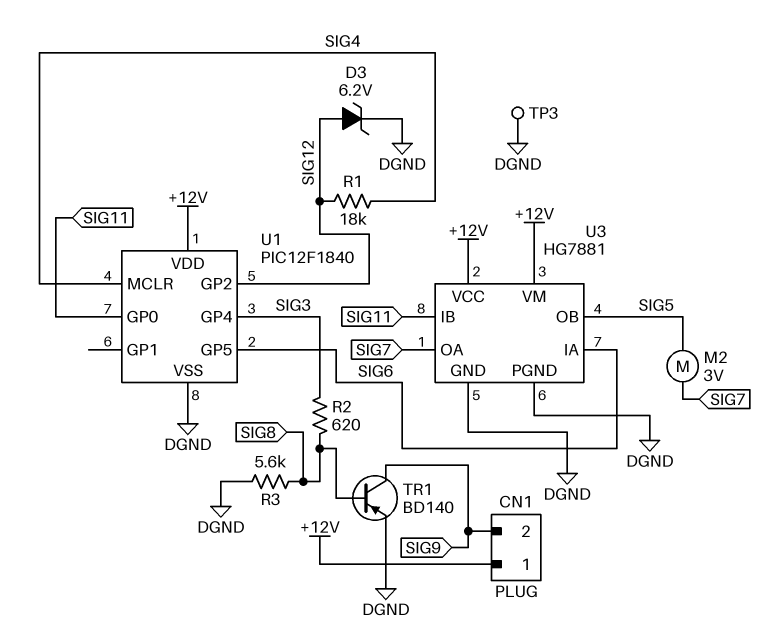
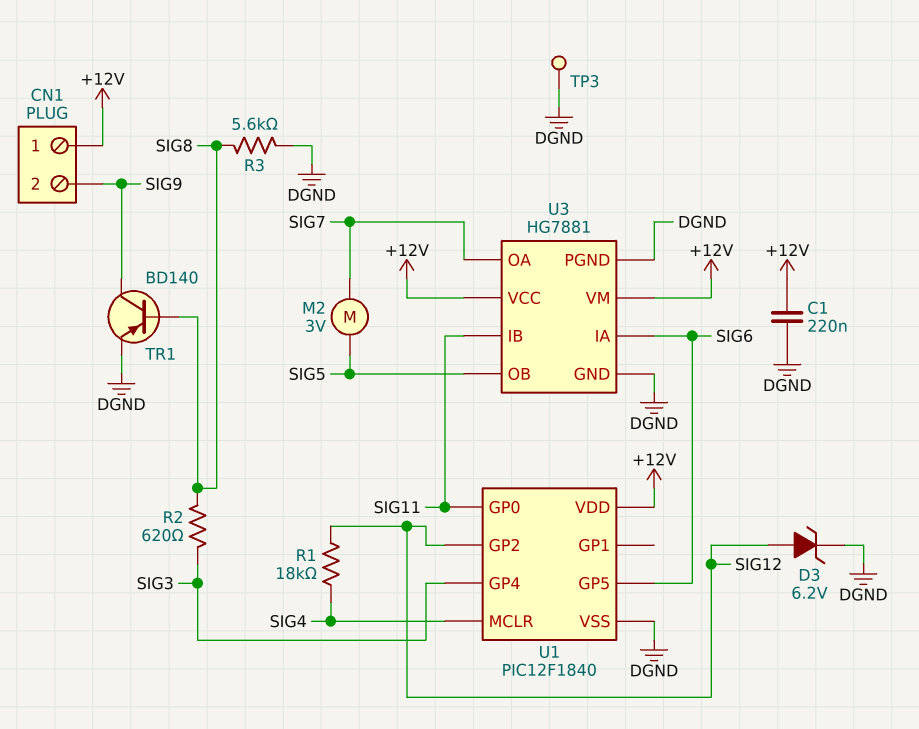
C1: none -> 220nF (+12V, DGND)

